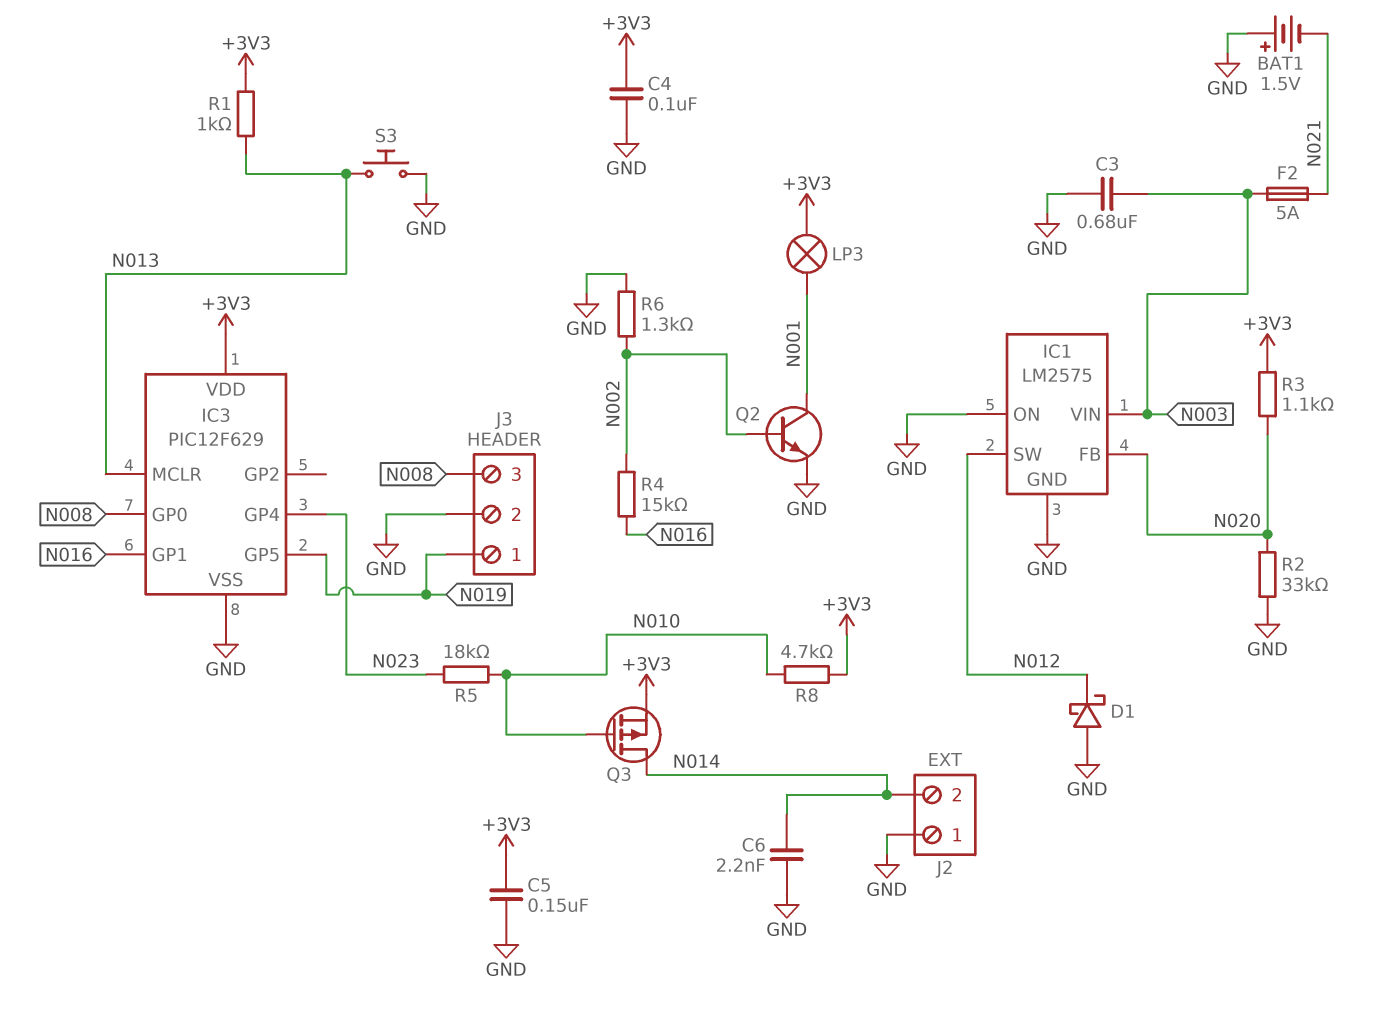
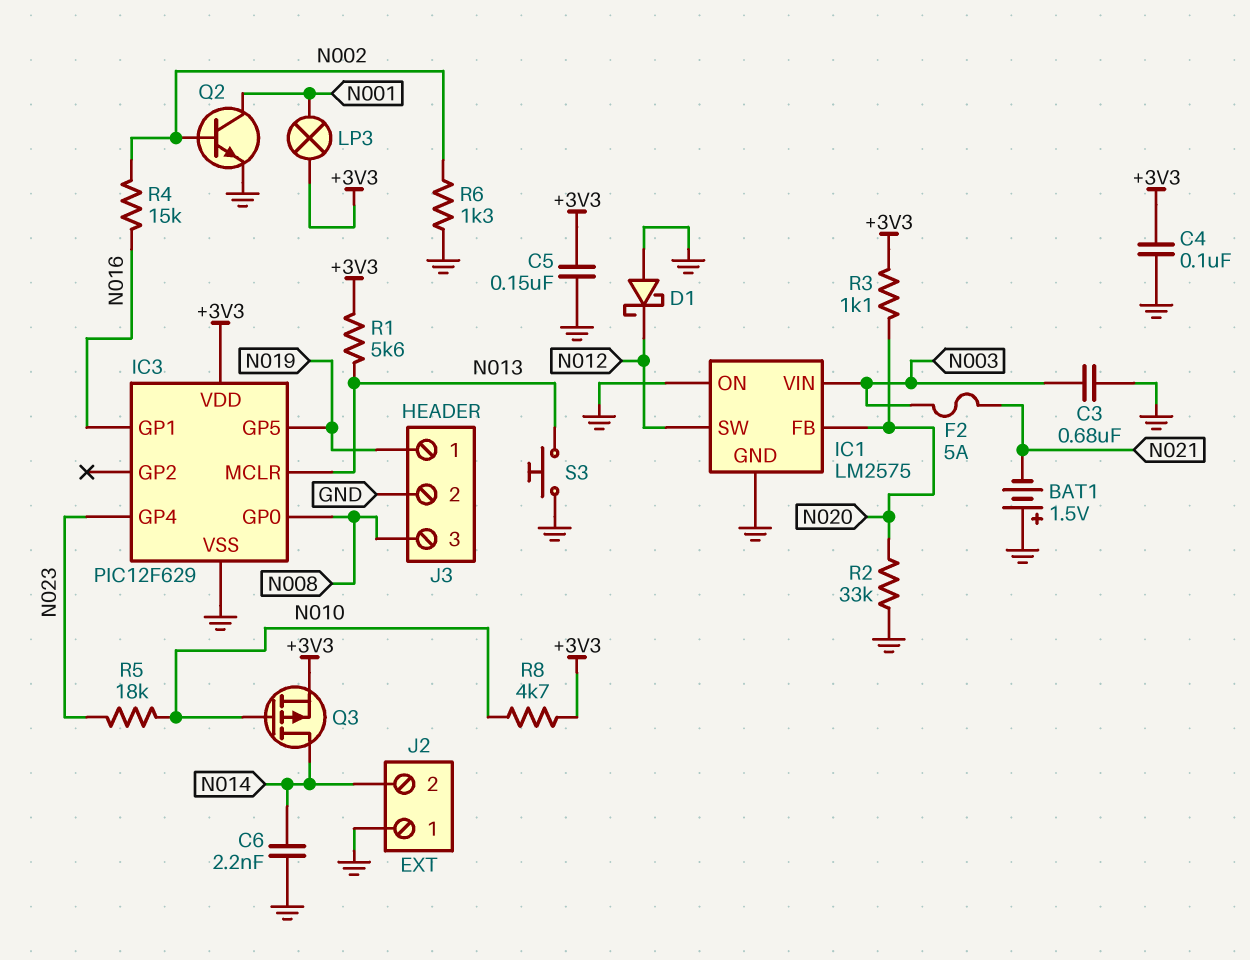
R1: 1k (+3V3, N013) -> 5.6k (+3V3, N013)

